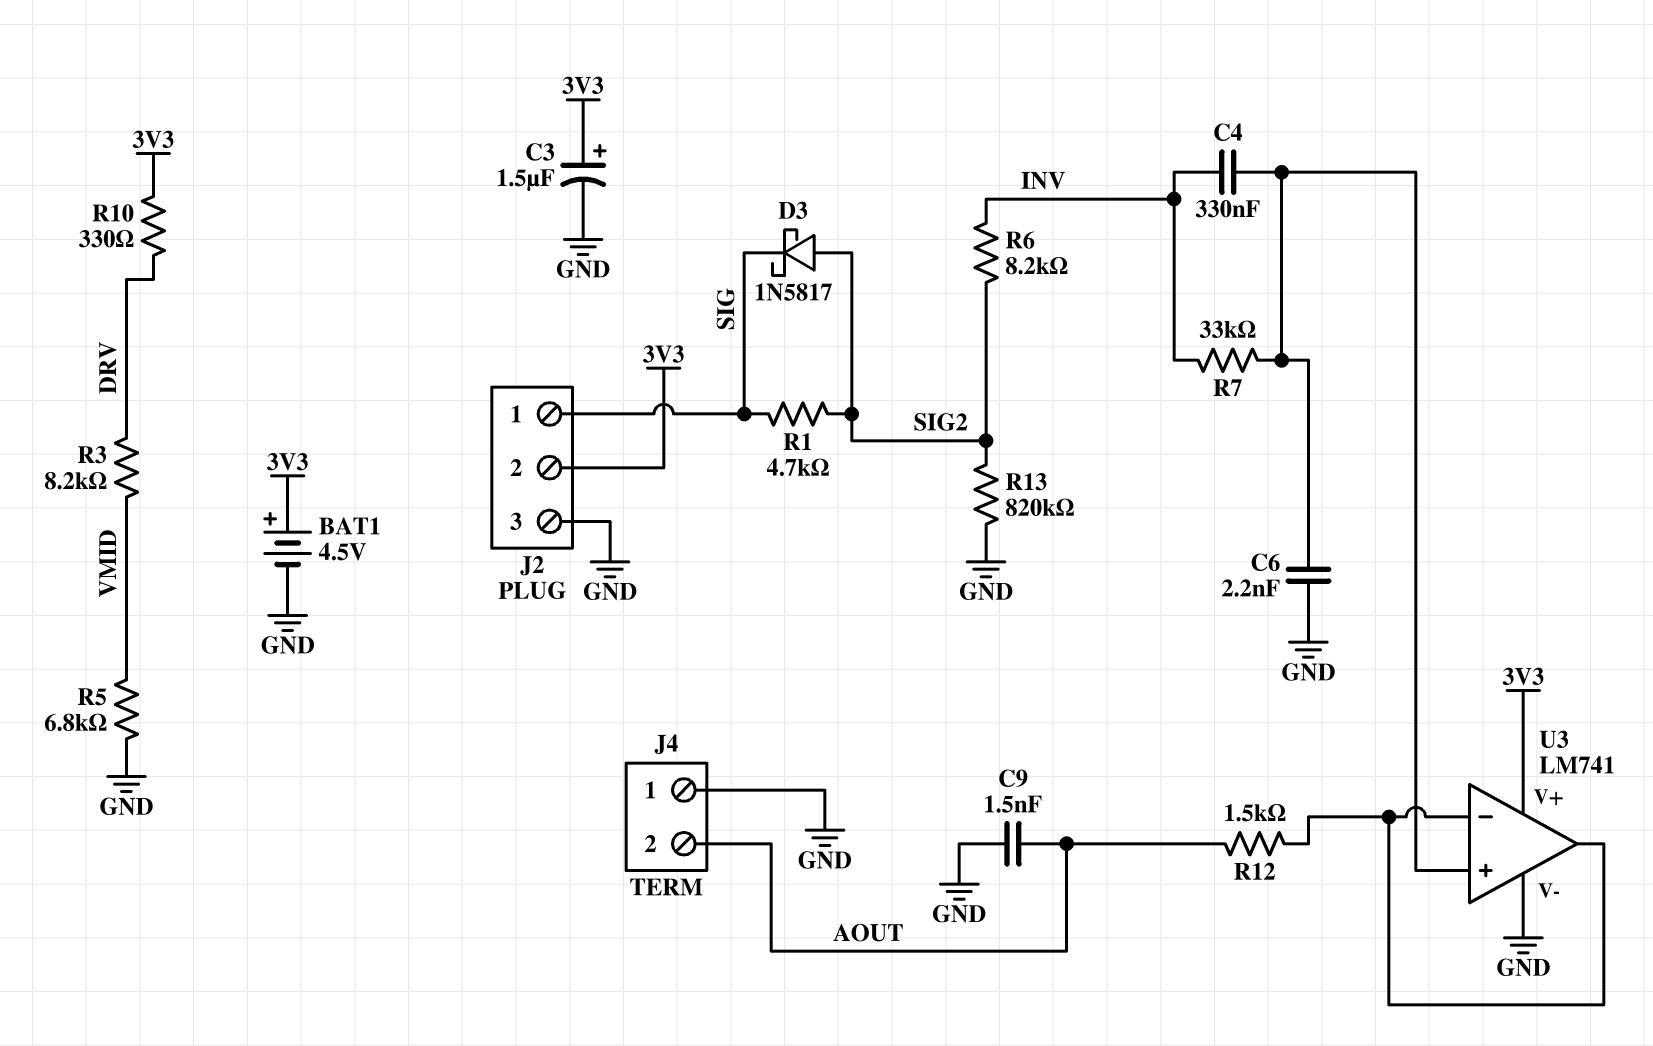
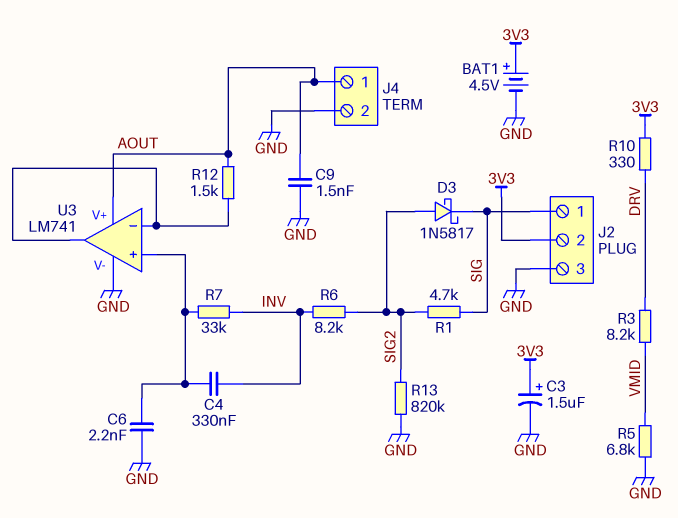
J4 pin 1: GND -> AOUT
J4 pin 2: AOUT -> GND
U3 pin V+: 3V3 -> AOUT

